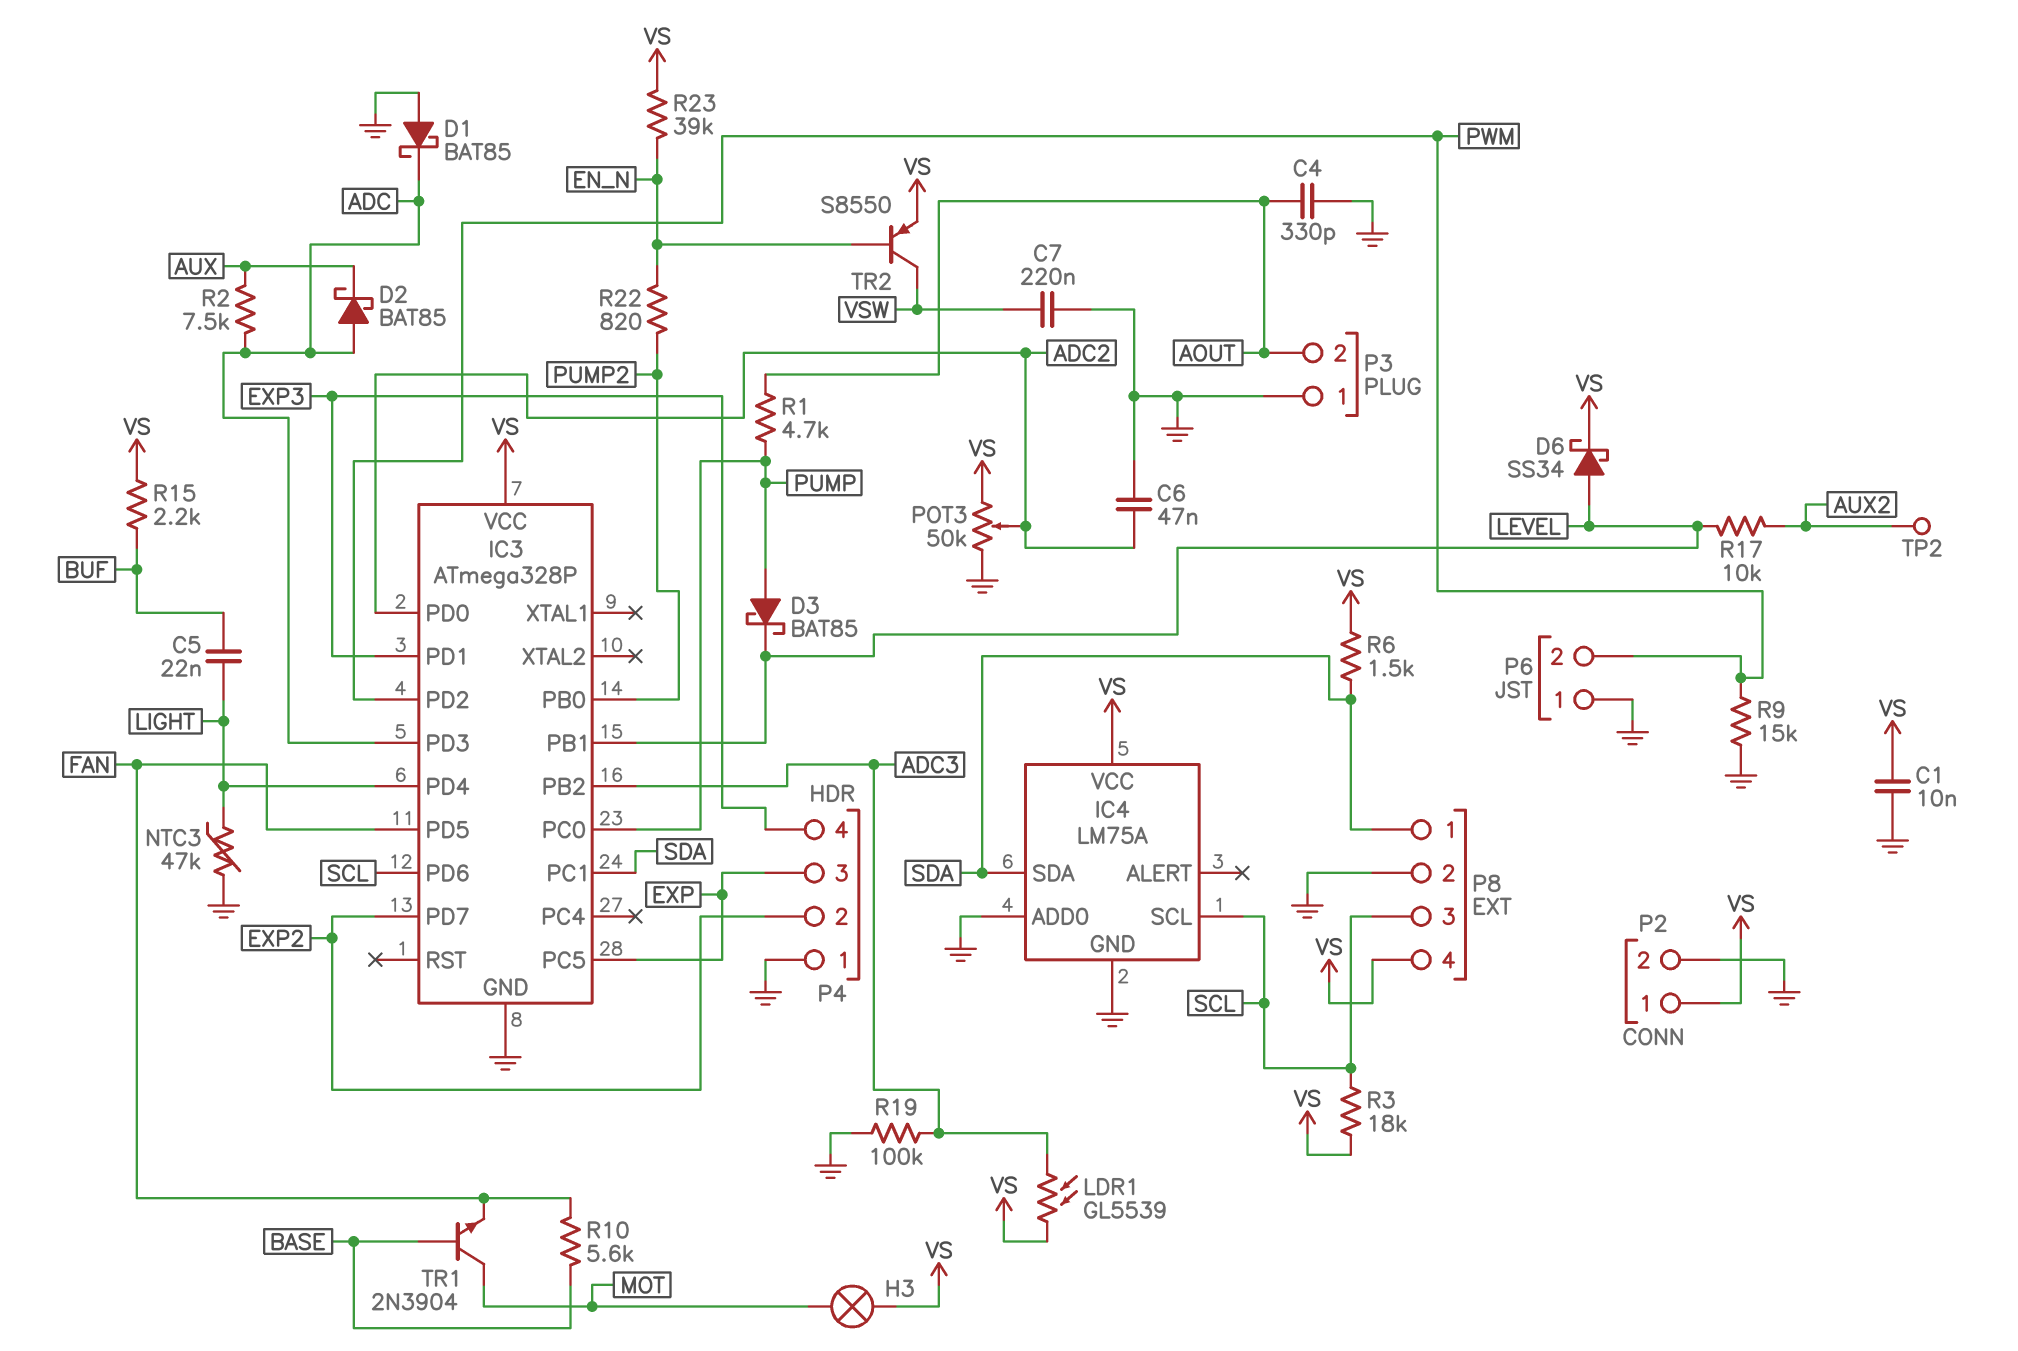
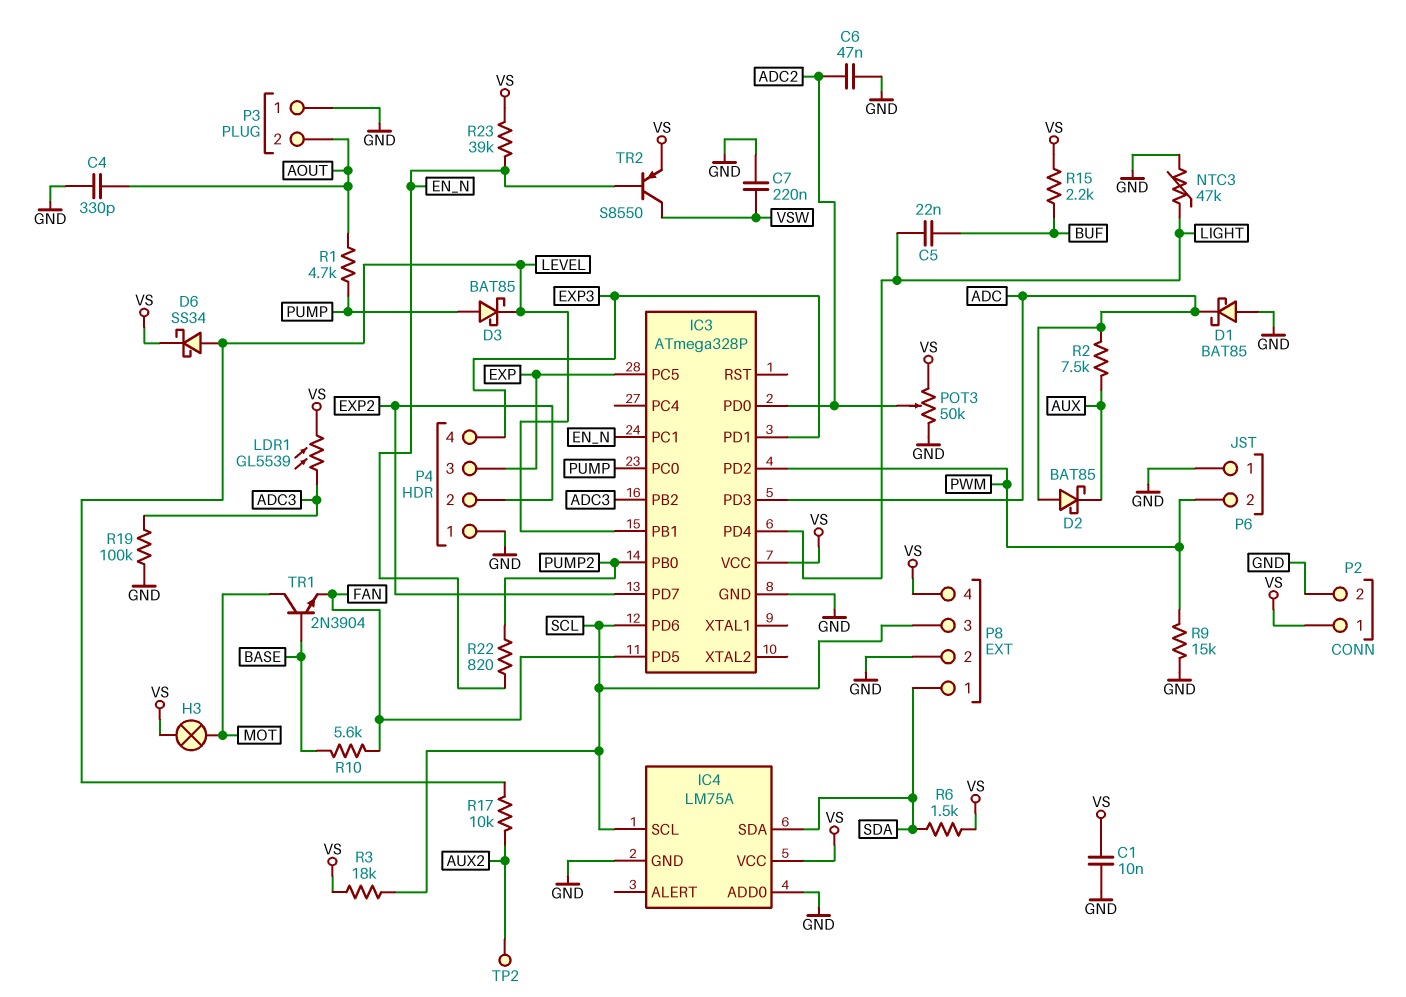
IC3 pin PC1: SDA -> EN_N

